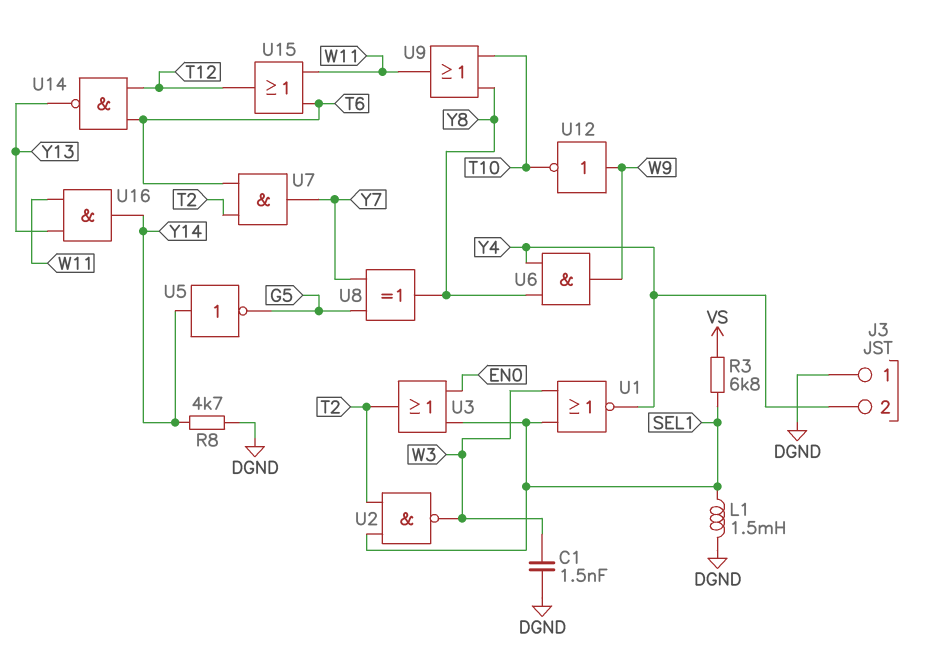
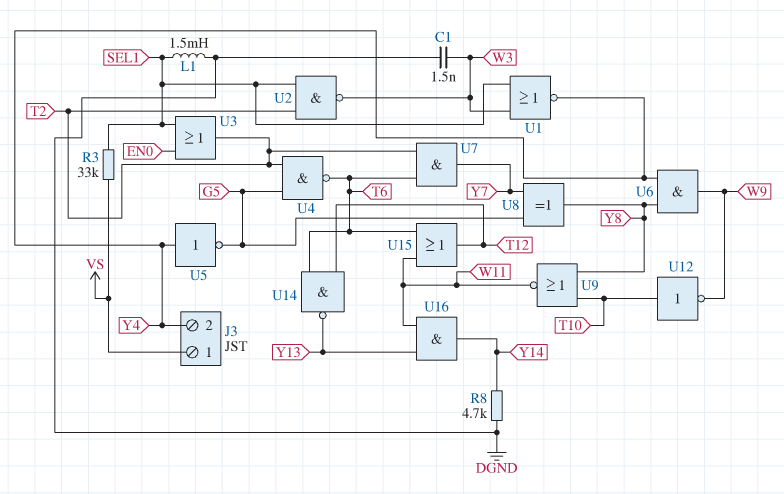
J3 pin 1: DGND -> VS
R3: 6.8k (SEL1, VS) -> 33k (SEL1, VS)
U4: none -> NAND (in G5, in T2, out T6)
U5: NOT (in Y14, out G5) -> NOT (in Y4, out G5)
U9: OR (in T10, in Y8, out W11) -> NOR (in T10, in Y8, out W11)
U12: NOT (in W9, out T10) -> NOT (in T10, out W9)

